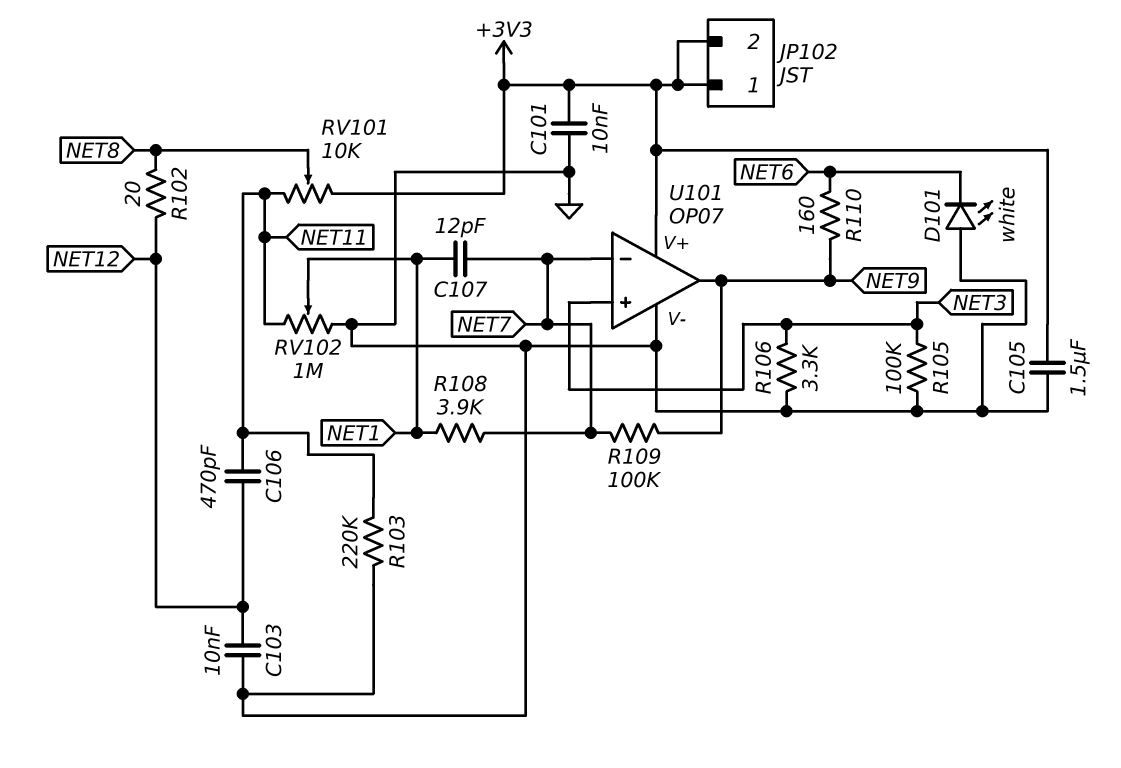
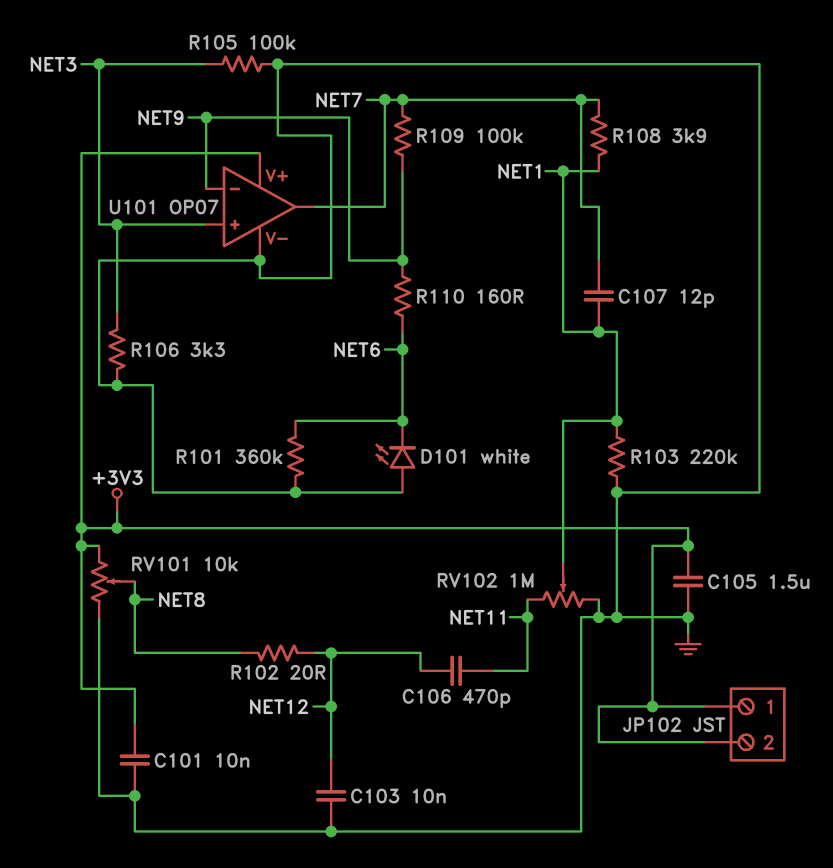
R101: none -> 360k (GND, NET6)
R103: 220k (GND, NET11) -> 220k (GND, NET1)
RV101: 10k (+3V3, NET11, wiper NET8) -> 10k (+3V3, GND, wiper NET8)
U101 pin in-: NET7 -> NET9
U101 pin out: NET9 -> NET7

